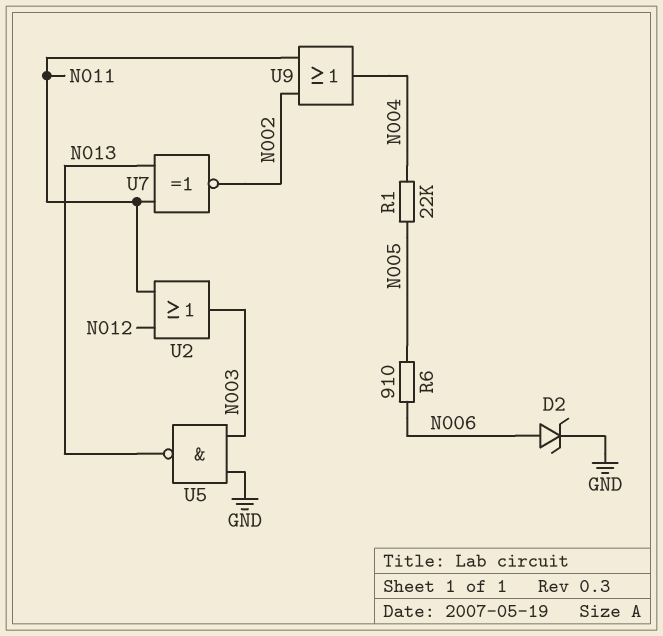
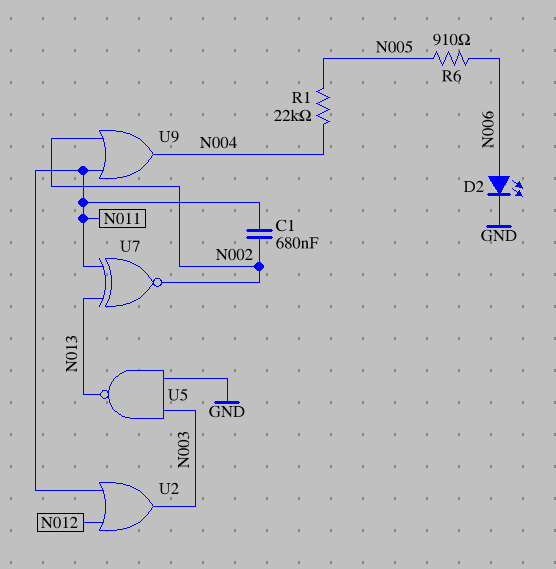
C1: none -> 680nF (N002, N011)
D2: zener (A N006, K GND) -> LED (A N006, K GND)

